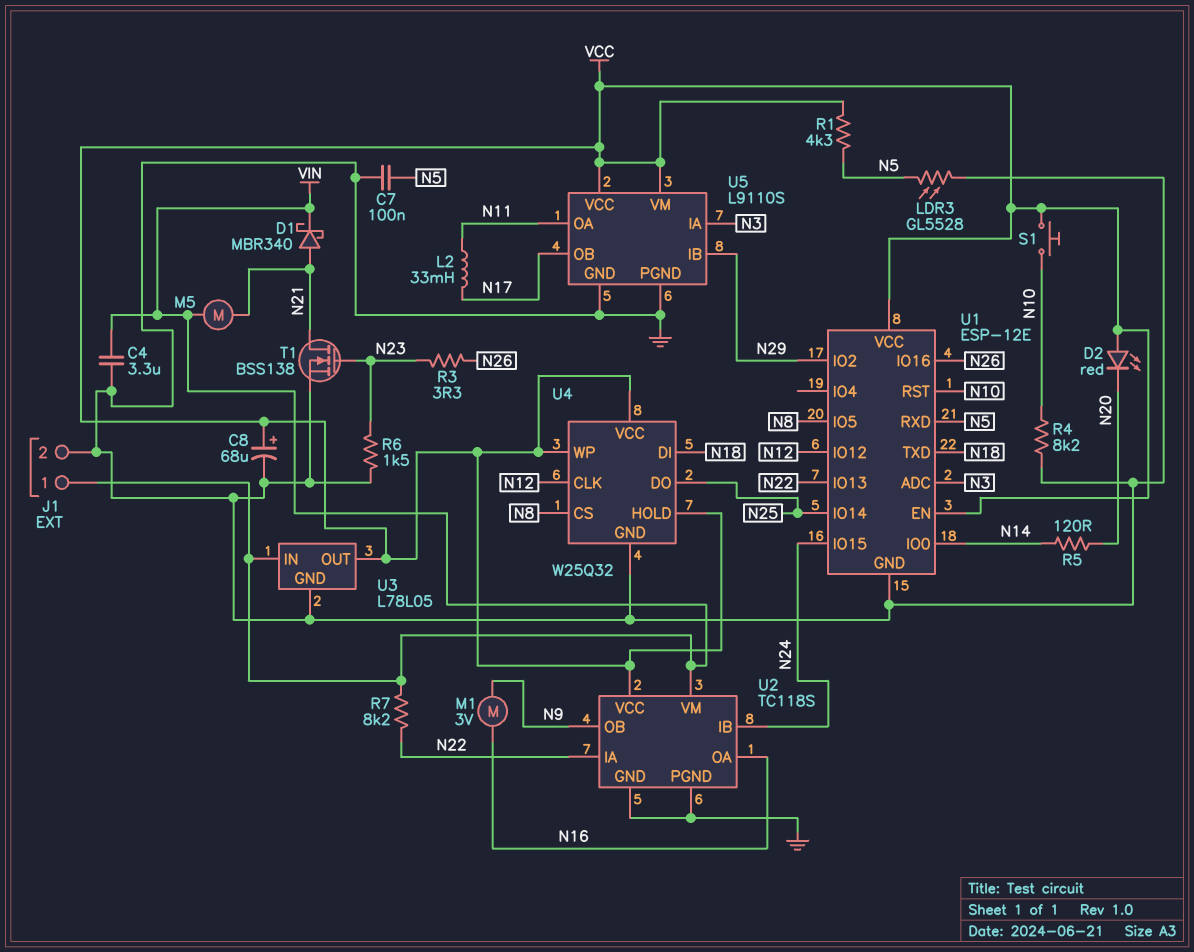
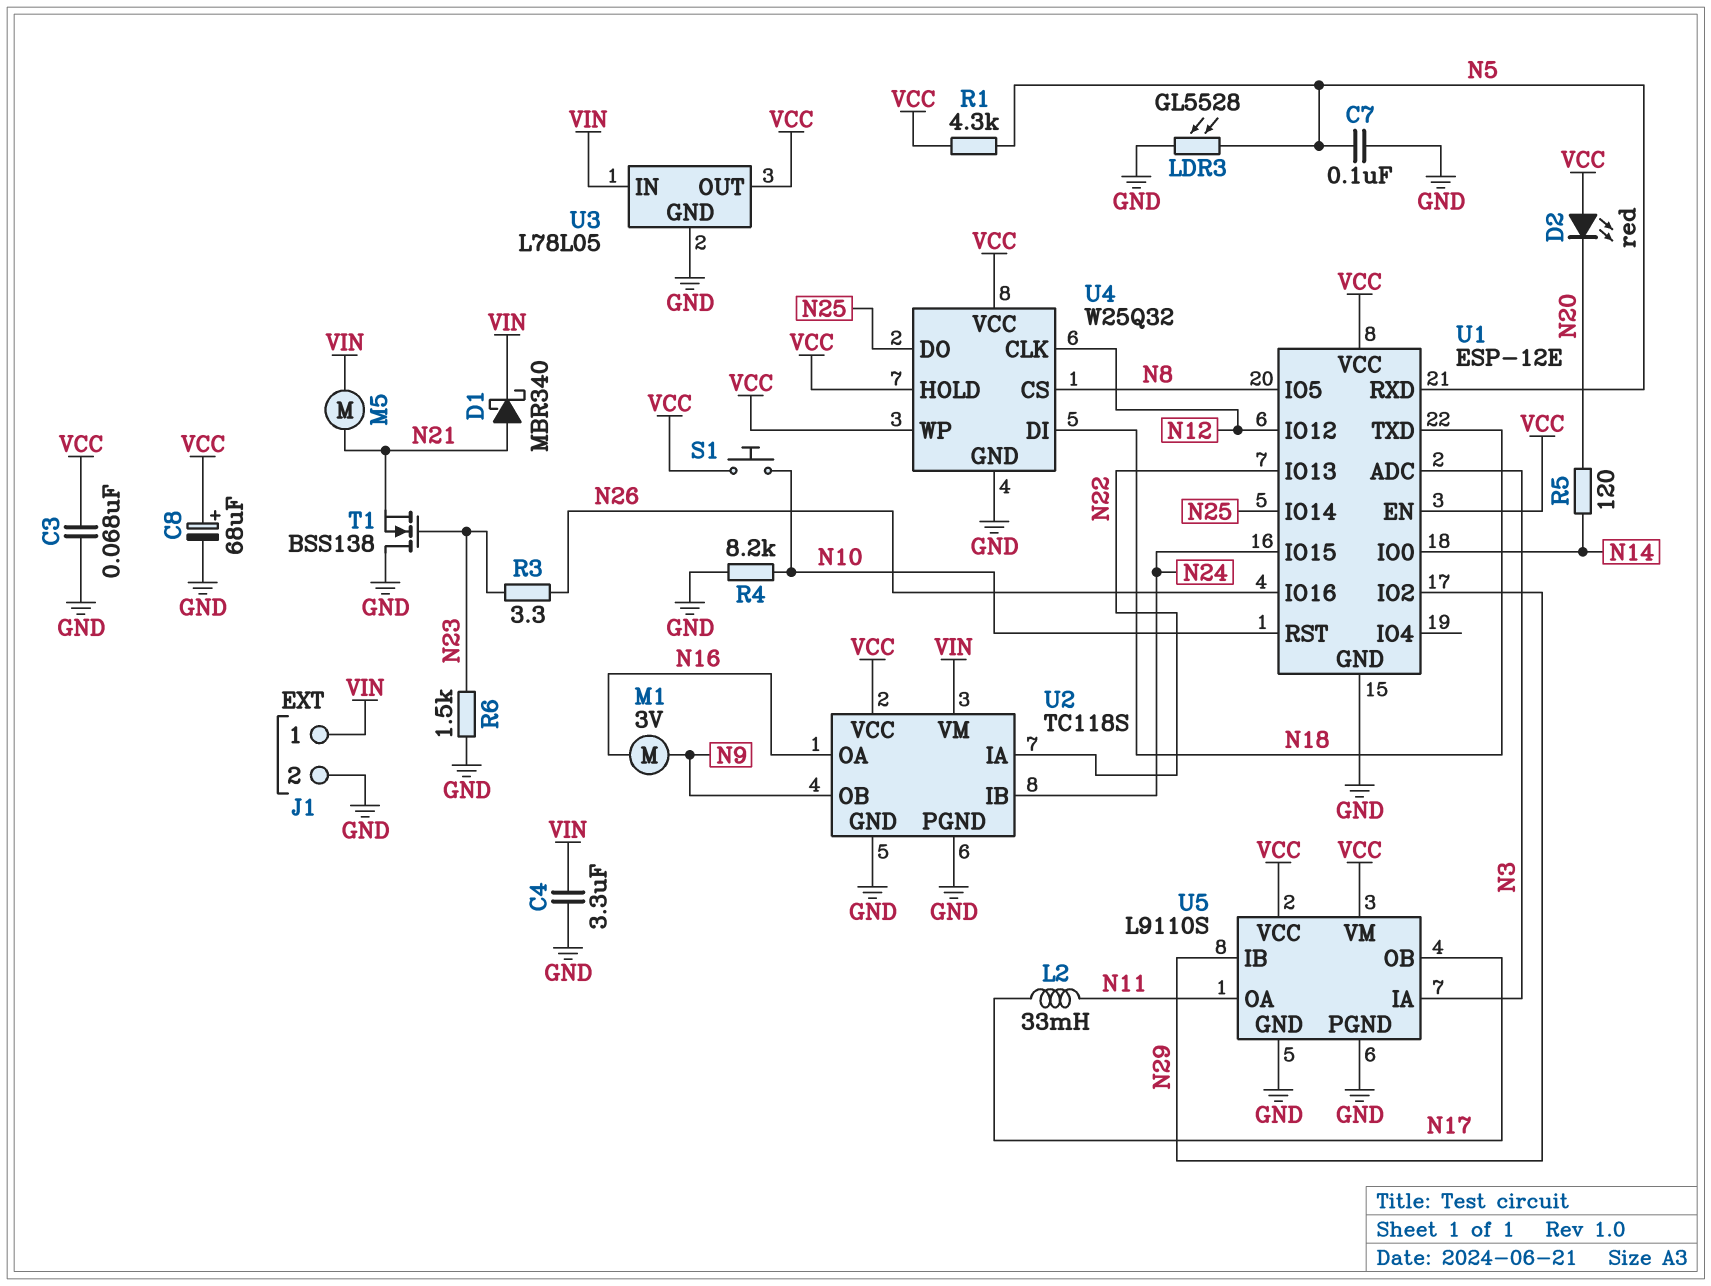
C3: none -> 68nF (GND, VCC)
R7: 8.2k (N22, VIN) -> none
T1: NMOS BSS138 (G N23, D N21, S GND) -> NMOS BSS138 (G N23, D GND, S N21)

